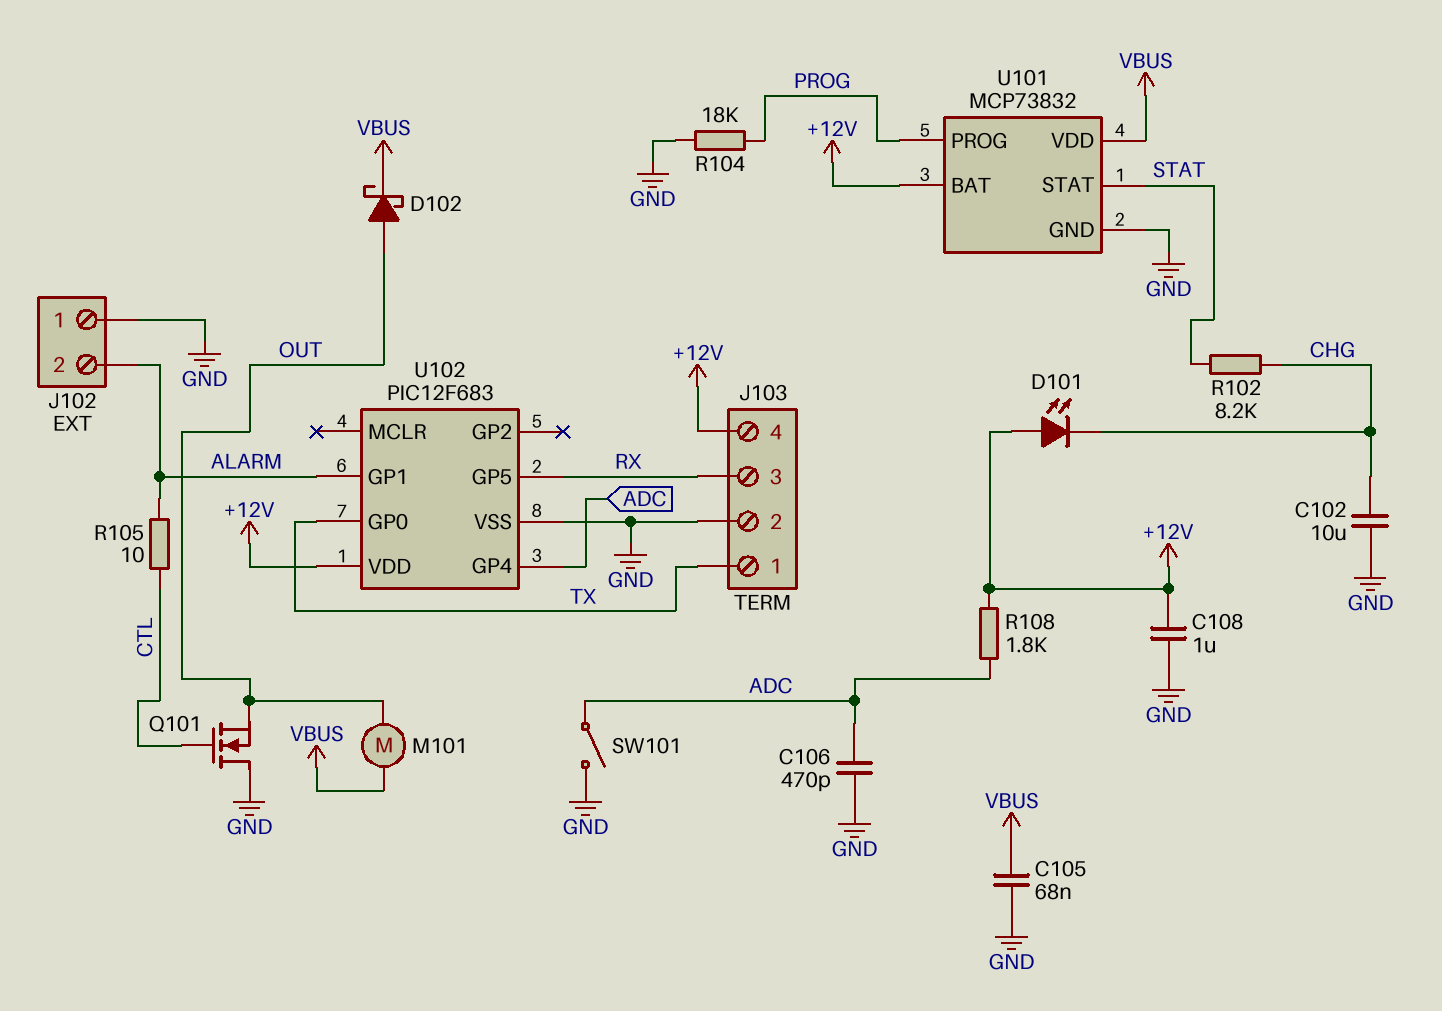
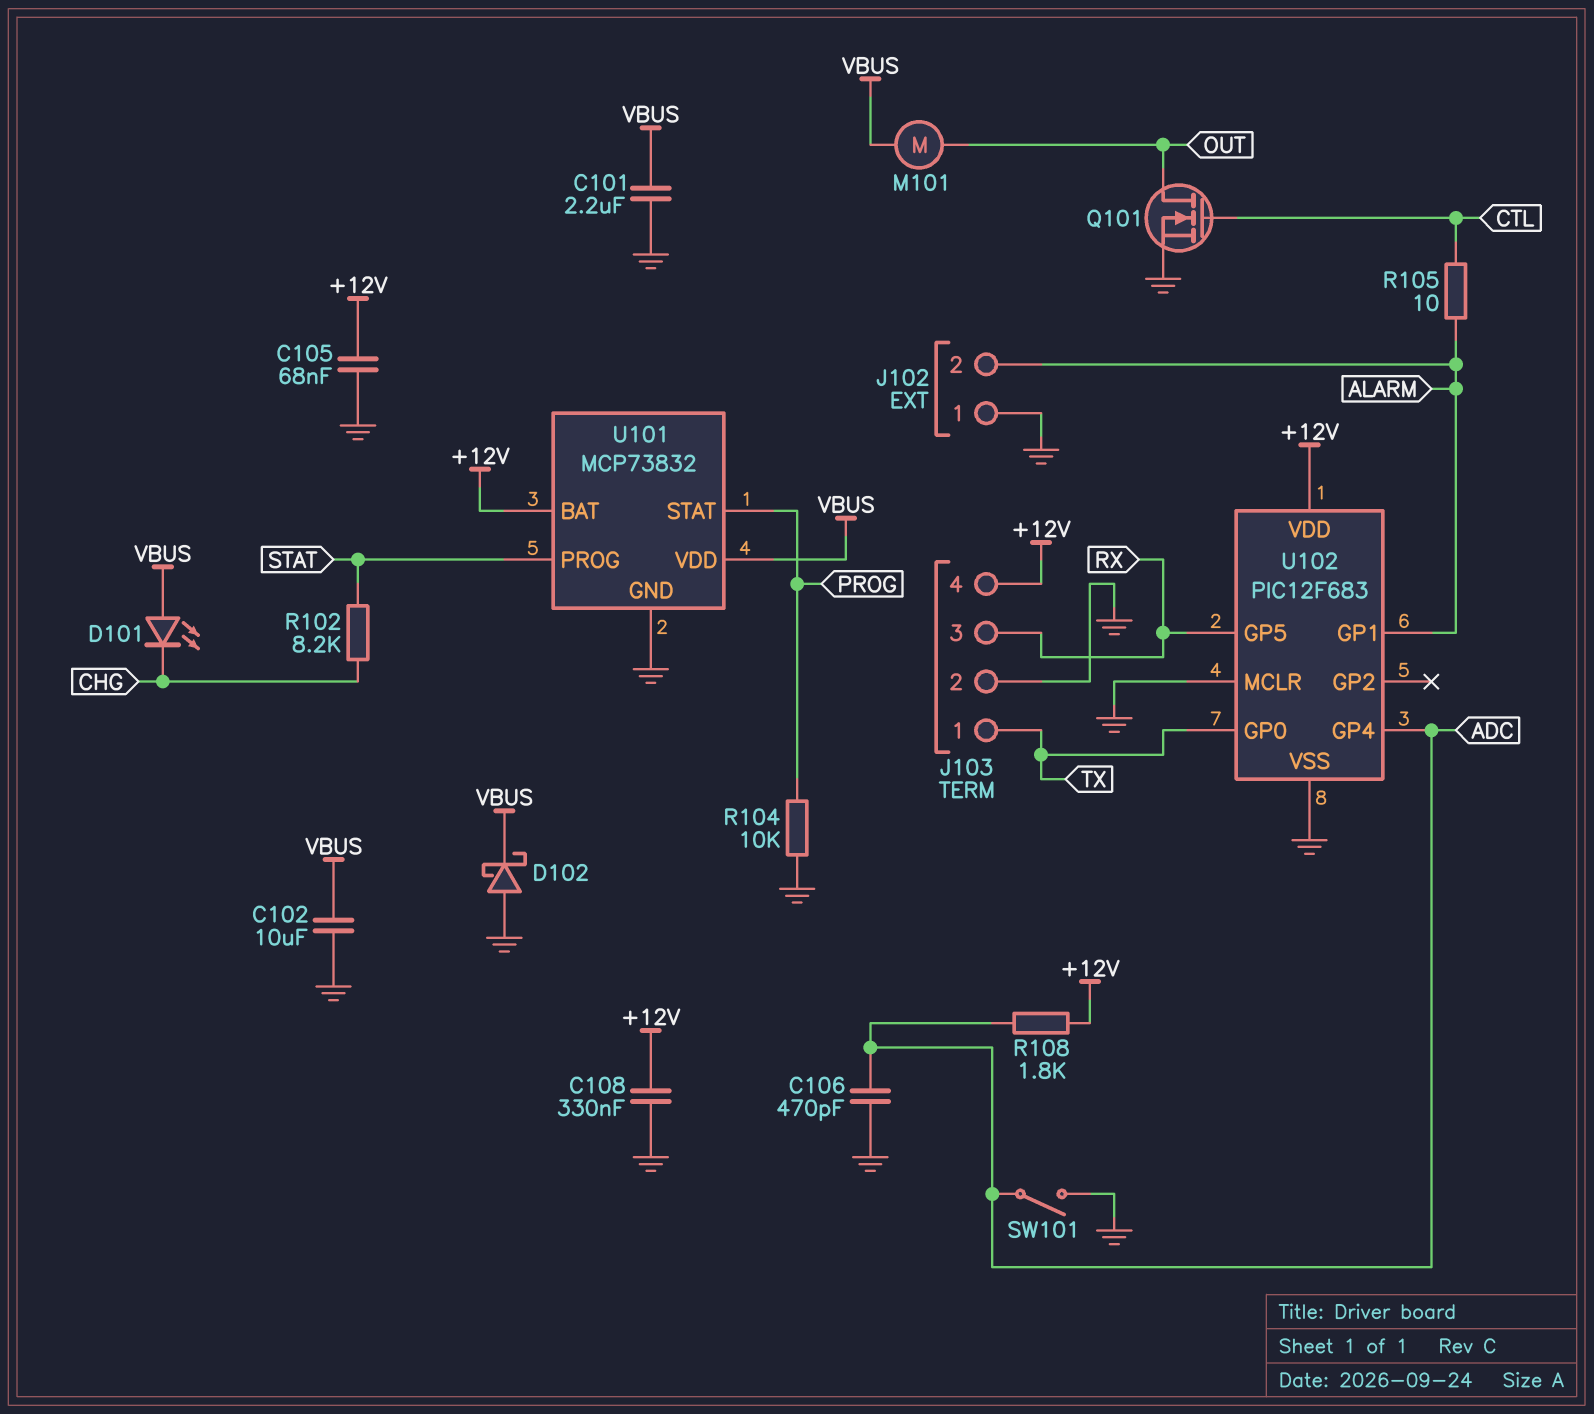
C101: none -> 2.2uF (GND, VBUS)
C102: 10uF (CHG, GND) -> 10uF (GND, VBUS)
C105: 68nF (GND, VBUS) -> 68nF (+12V, GND)
C108: 1uF (+12V, GND) -> 330nF (+12V, GND)
D101: LED (A +12V, K CHG) -> LED (A VBUS, K CHG)
D102: schottky (A OUT, K VBUS) -> schottky (A GND, K VBUS)
Q101: NMOS (G CTL, D GND, S OUT) -> NMOS (G CTL, D OUT, S GND)
R104: 18k (GND, PROG) -> 10k (GND, PROG)
U101 pin PROG: PROG -> STAT
U101 pin STAT: STAT -> PROG
U102 pin MCLR: none -> GND

